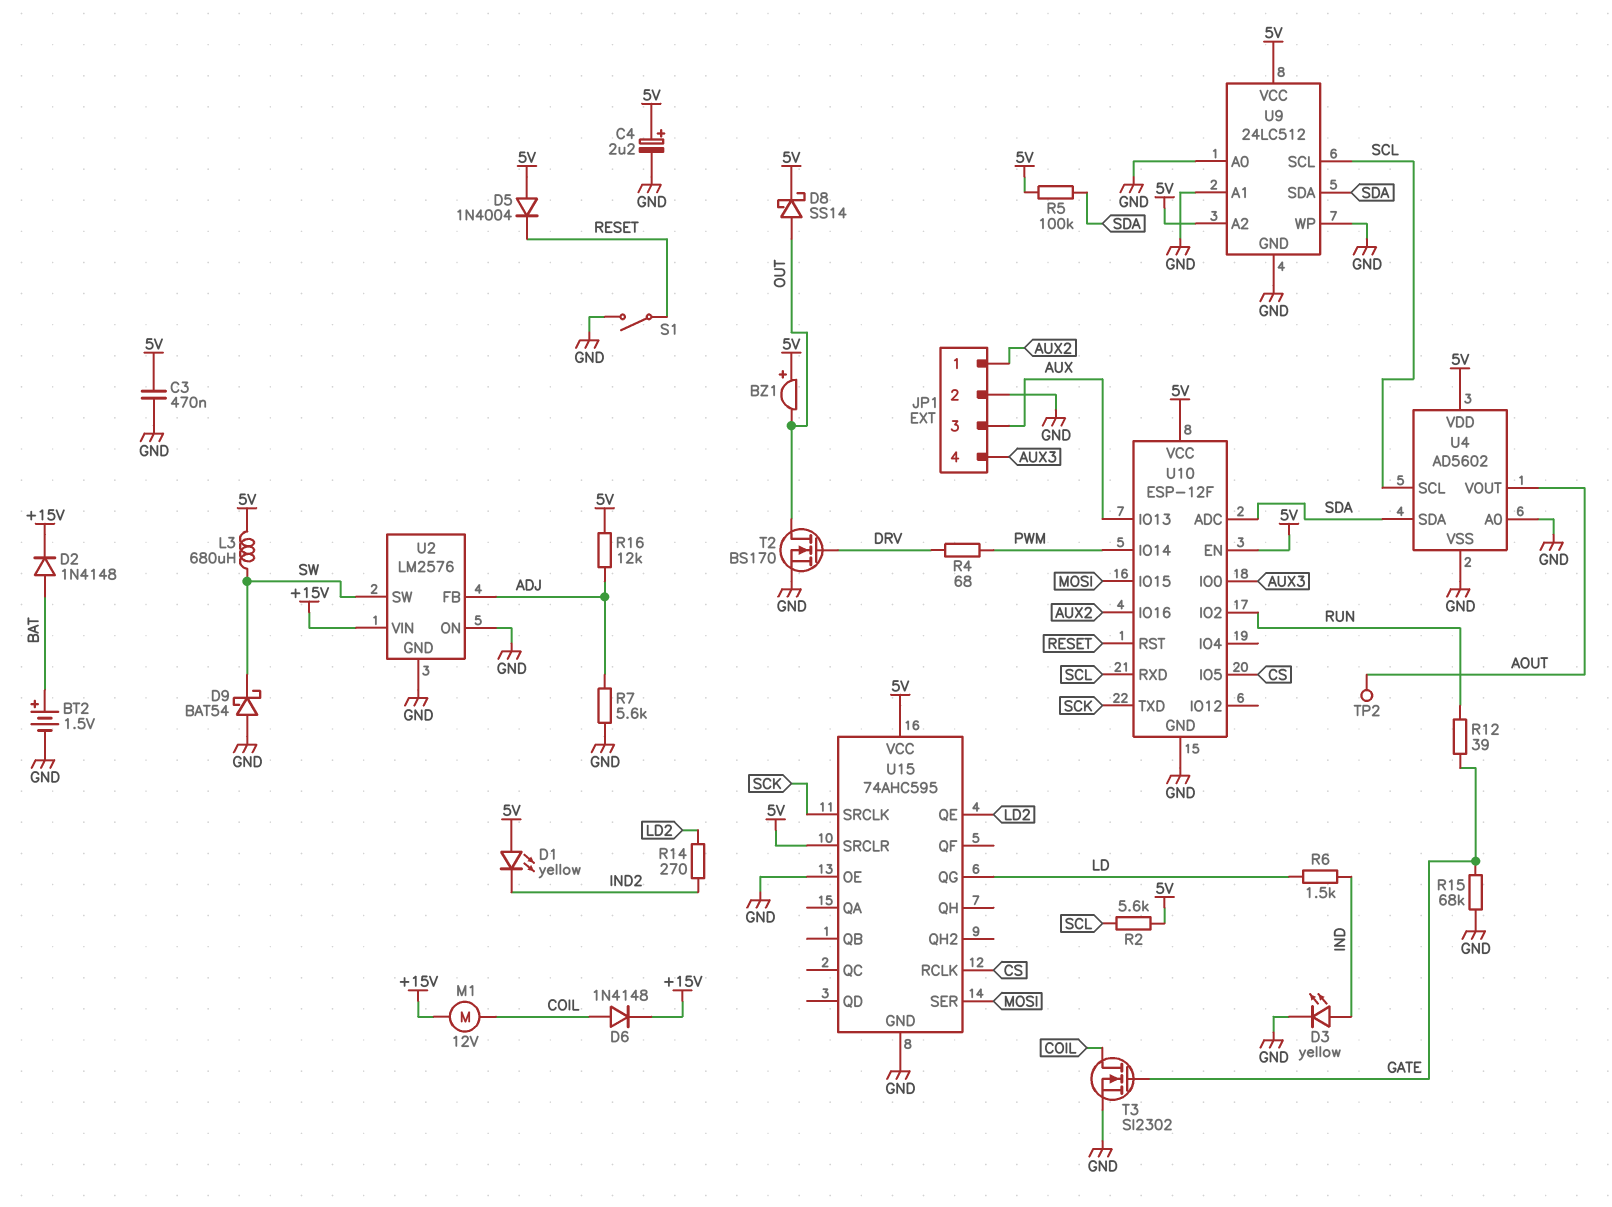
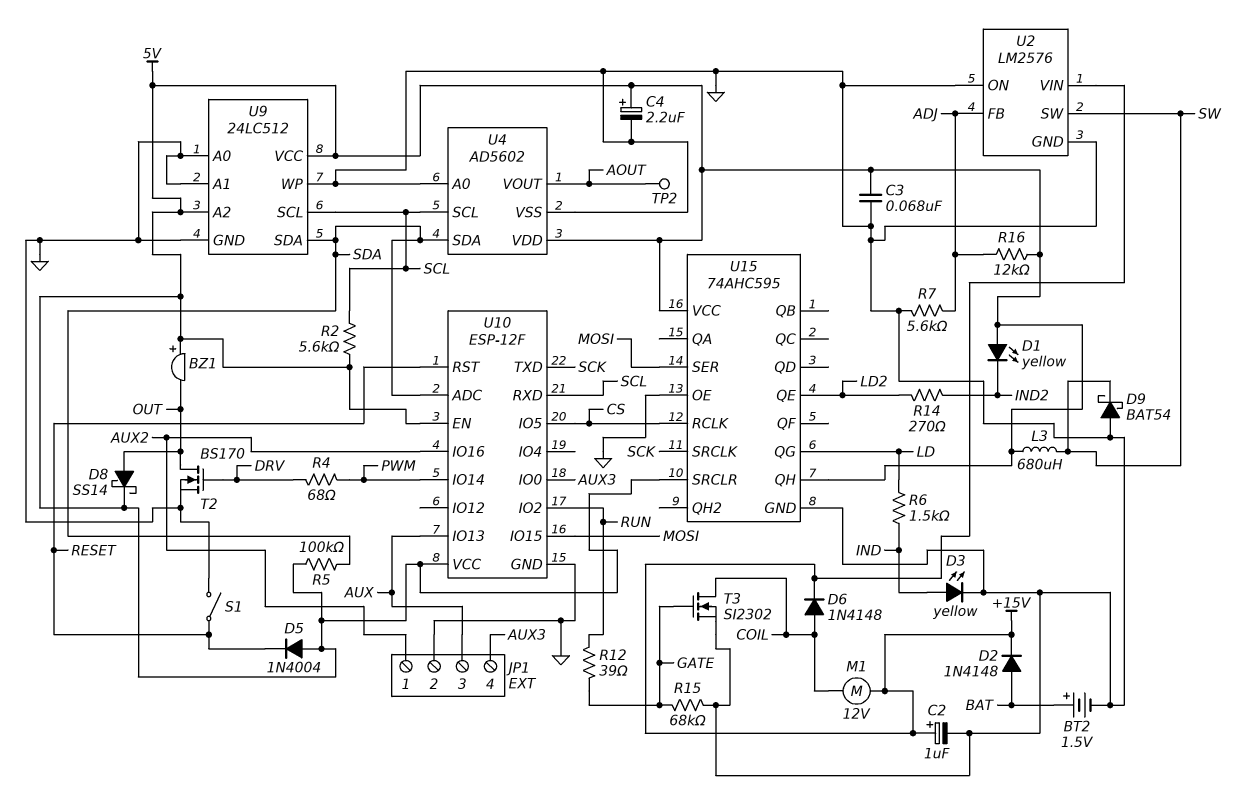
C2: none -> 1uF (plus +15V, minus GND)
C3: 470nF (5V, GND) -> 68nF (5V, GND)
U15 pin QH: none -> 5V

